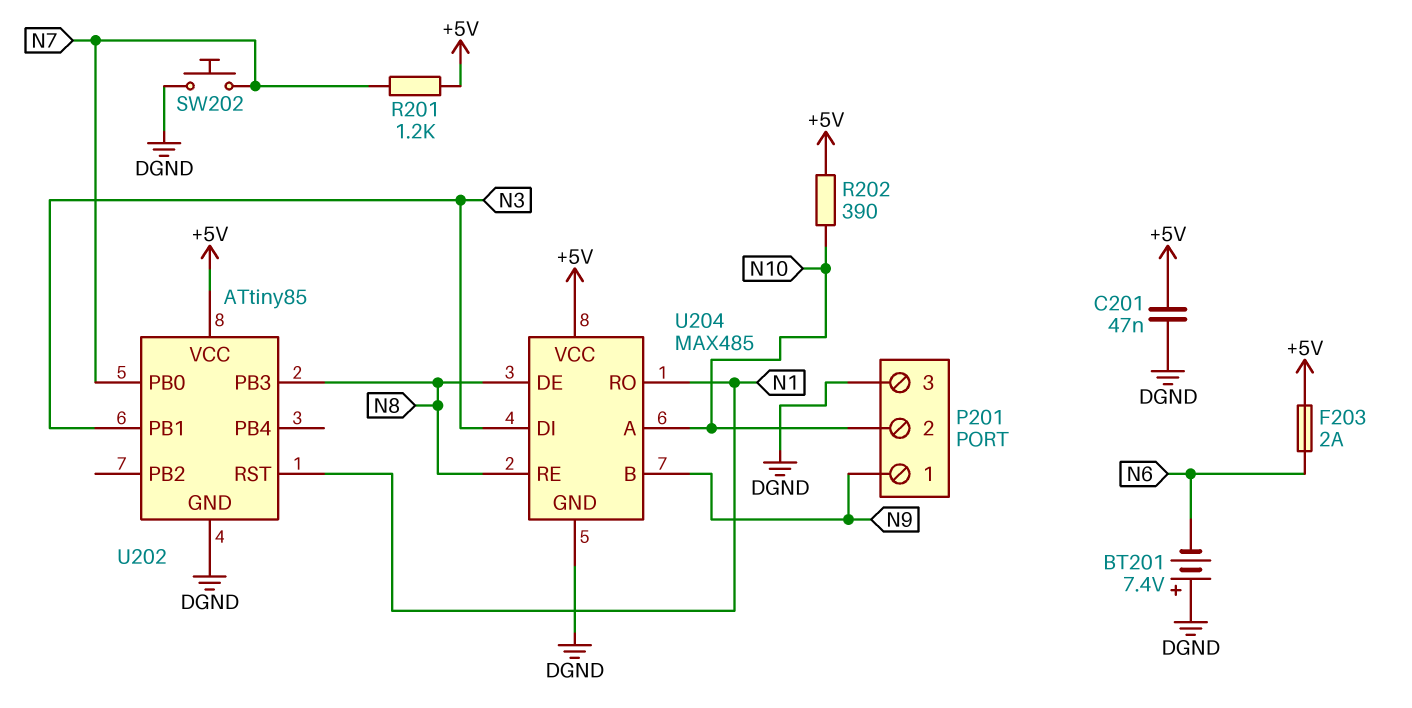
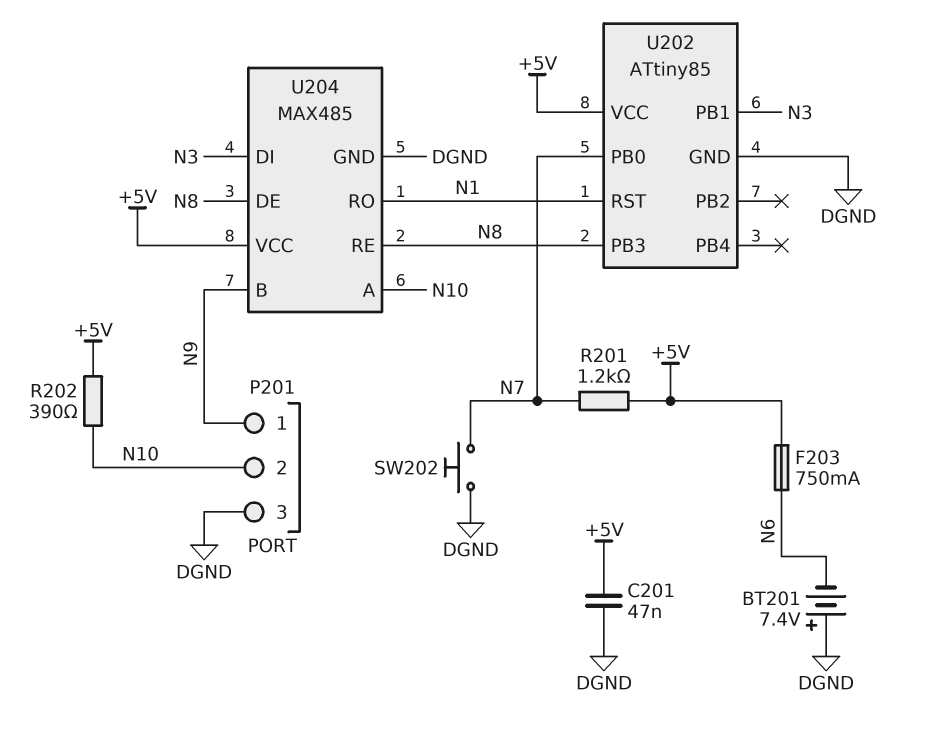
F203: 2A (+5V, N6) -> 750mA (+5V, N6)

